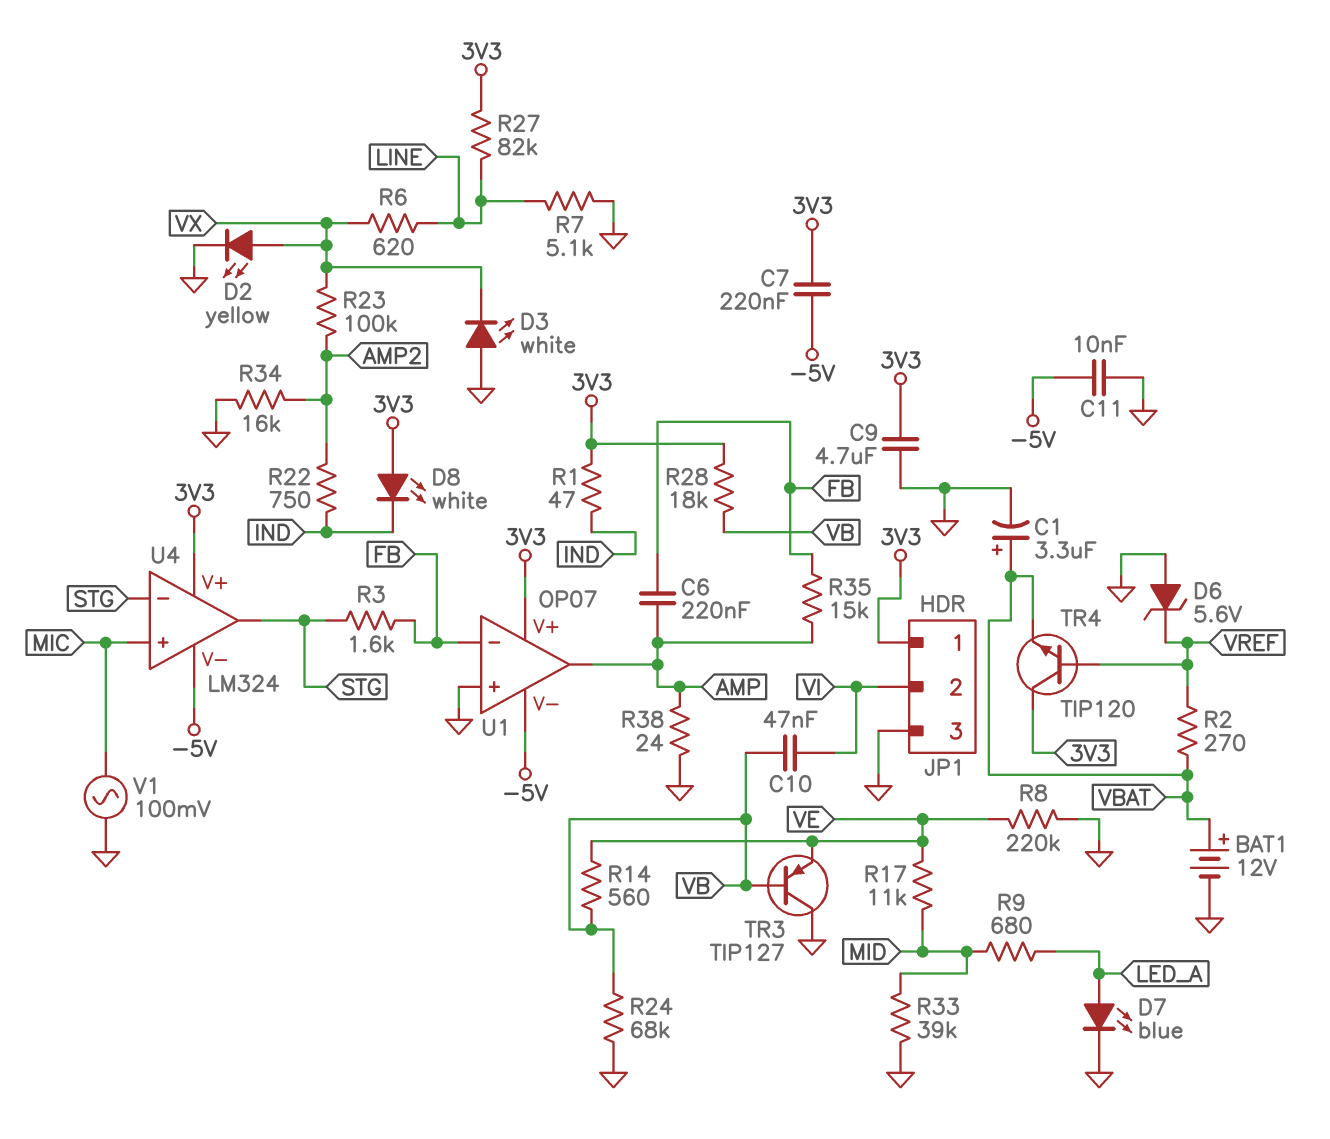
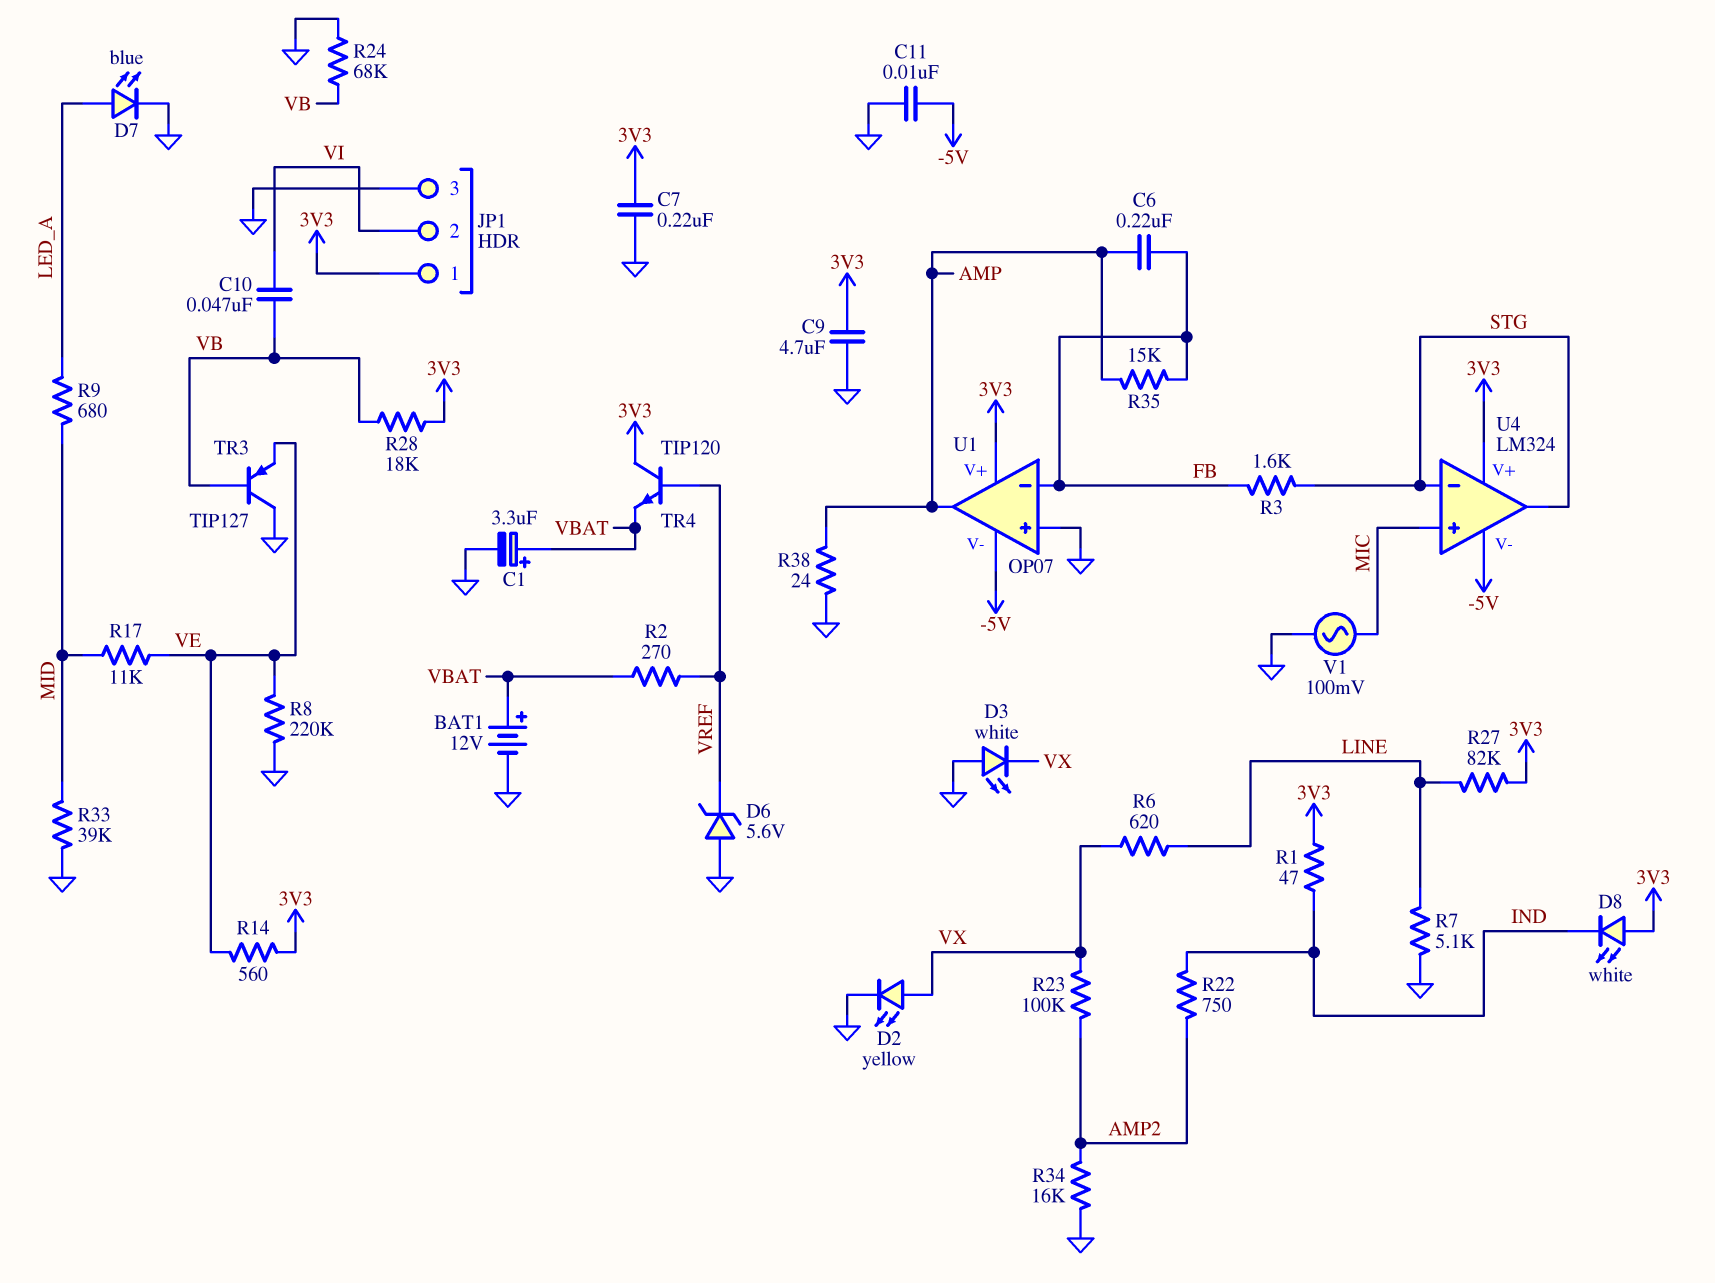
C7: 220nF (-5V, 3V3) -> 220nF (3V3, GND)
R14: 560 (VB, VE) -> 560 (3V3, VE)

